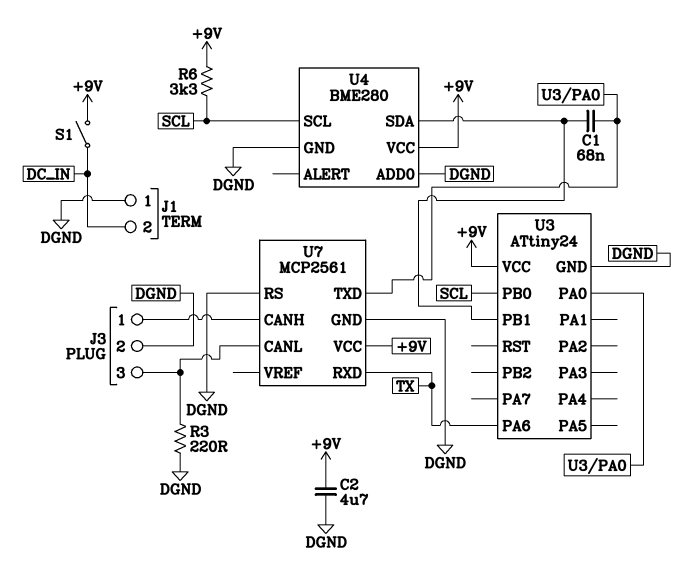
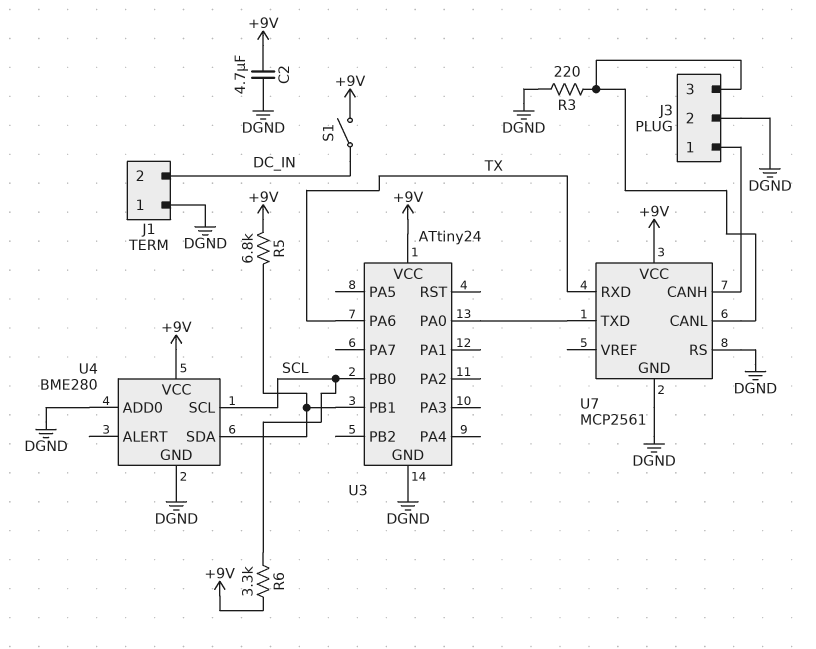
C1: 68nF (U3/PA0, U3/PB1) -> none
R5: none -> 6.8k (+9V, U3/PB1)

